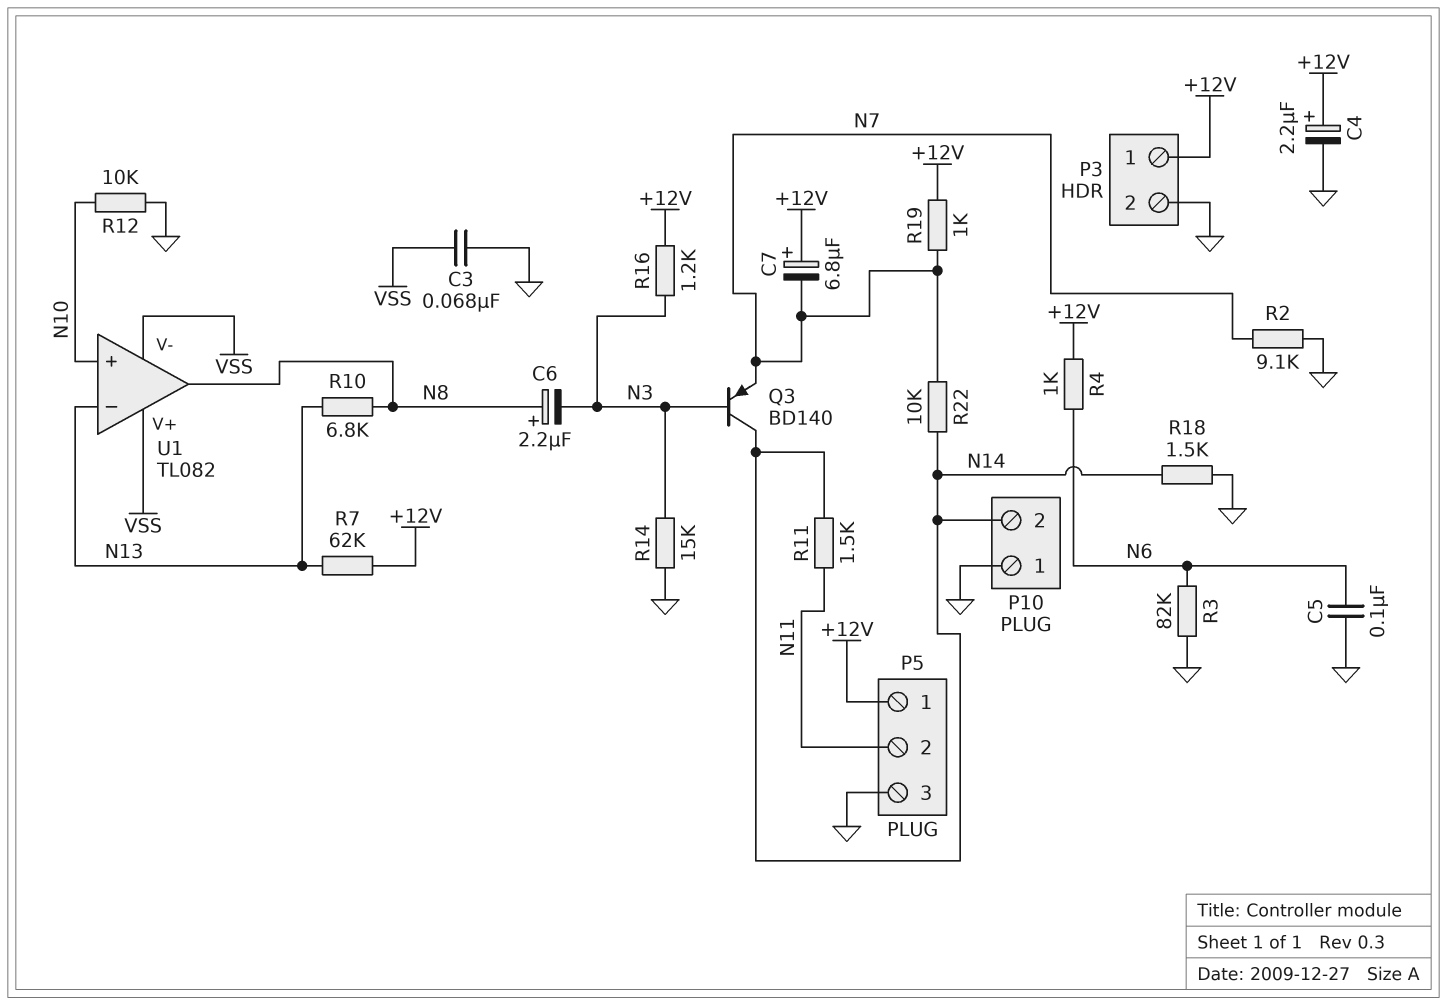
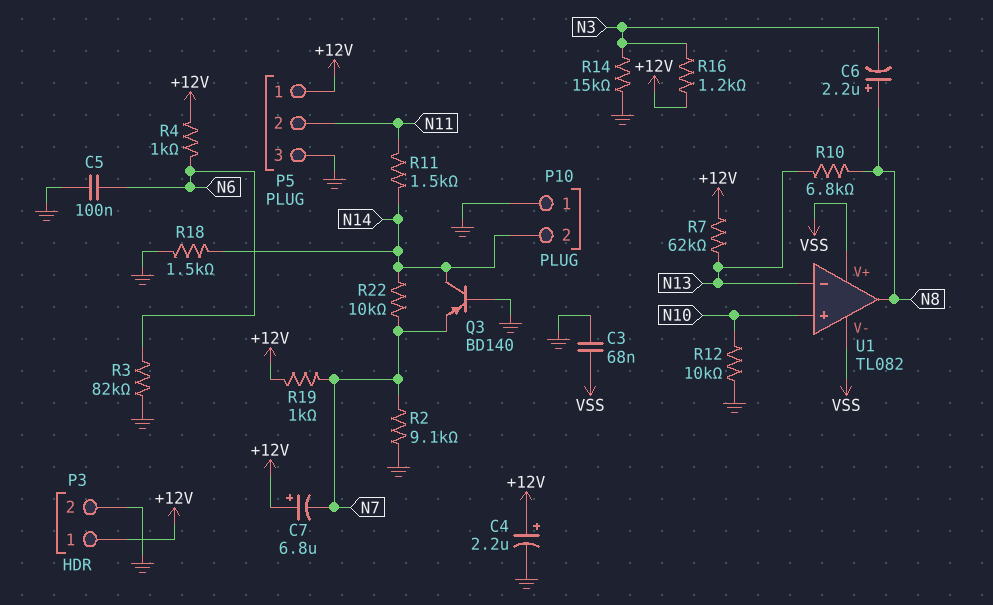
Q3: PNP BD140 (B N3, C N14, E N7) -> PNP BD140 (B GND, C N14, E N7)

